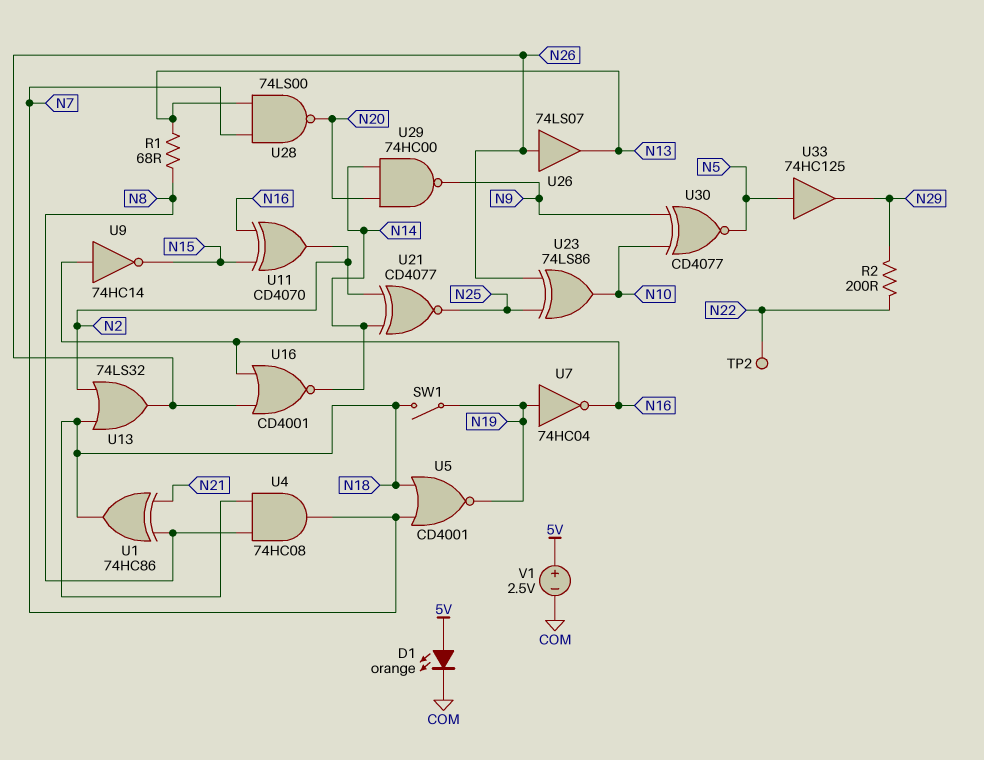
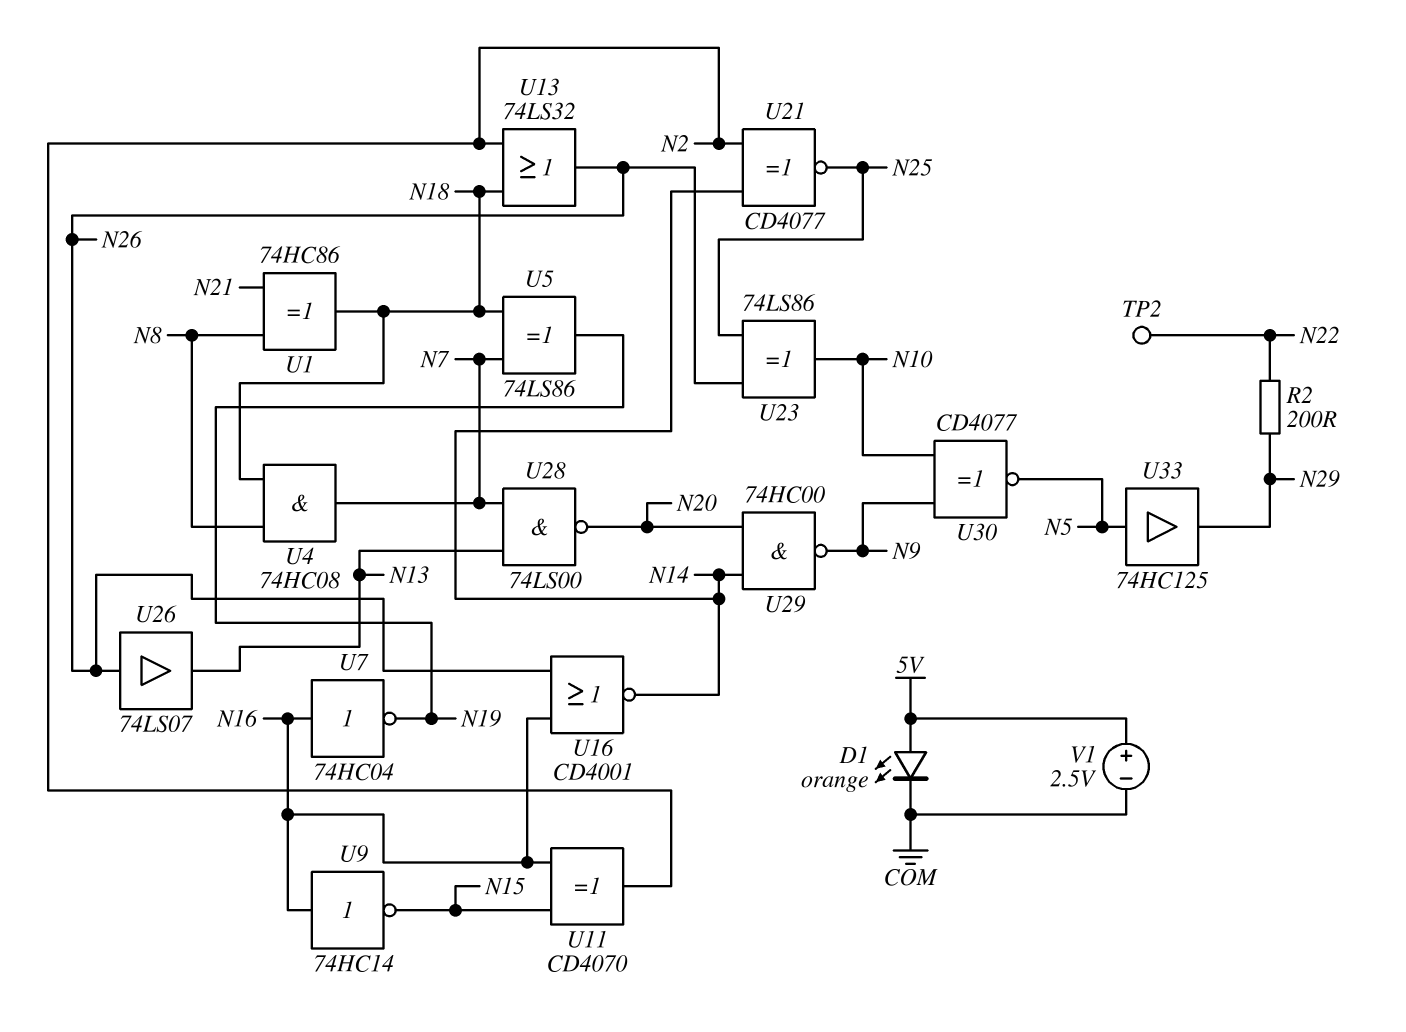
R1: 68 (N8, N13) -> none
SW1: switch (N18, N19) -> none
U5: NOR CD4001 (in N7, in N18, out N19) -> XOR 74LS86 (in N7, in N18, out N19)
U7: NOT 74HC04 (in N19, out N16) -> NOT 74HC04 (in N16, out N19)

